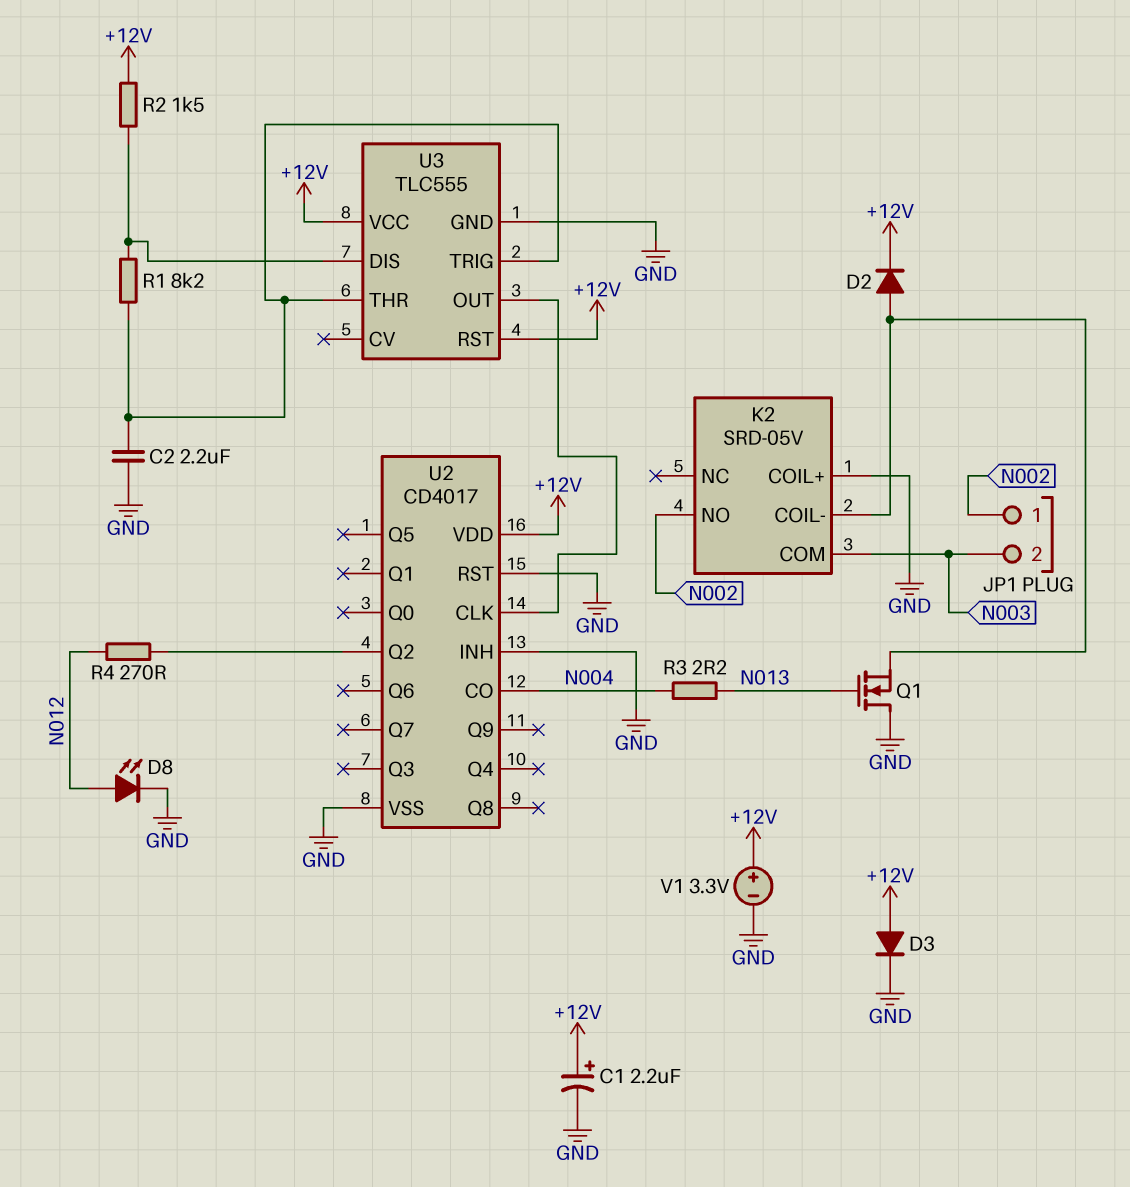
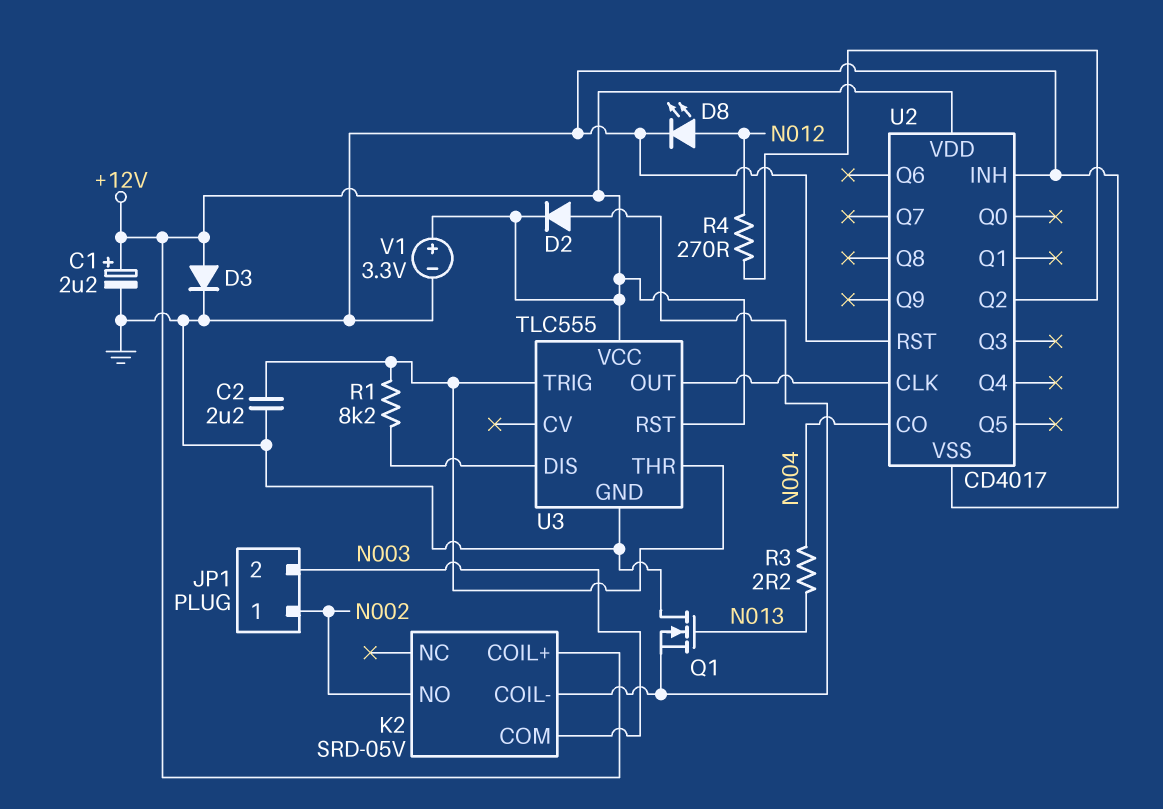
K2 pin COIL+: GND -> +12V
R2: 1.5k (+12V, U3/DIS) -> none

